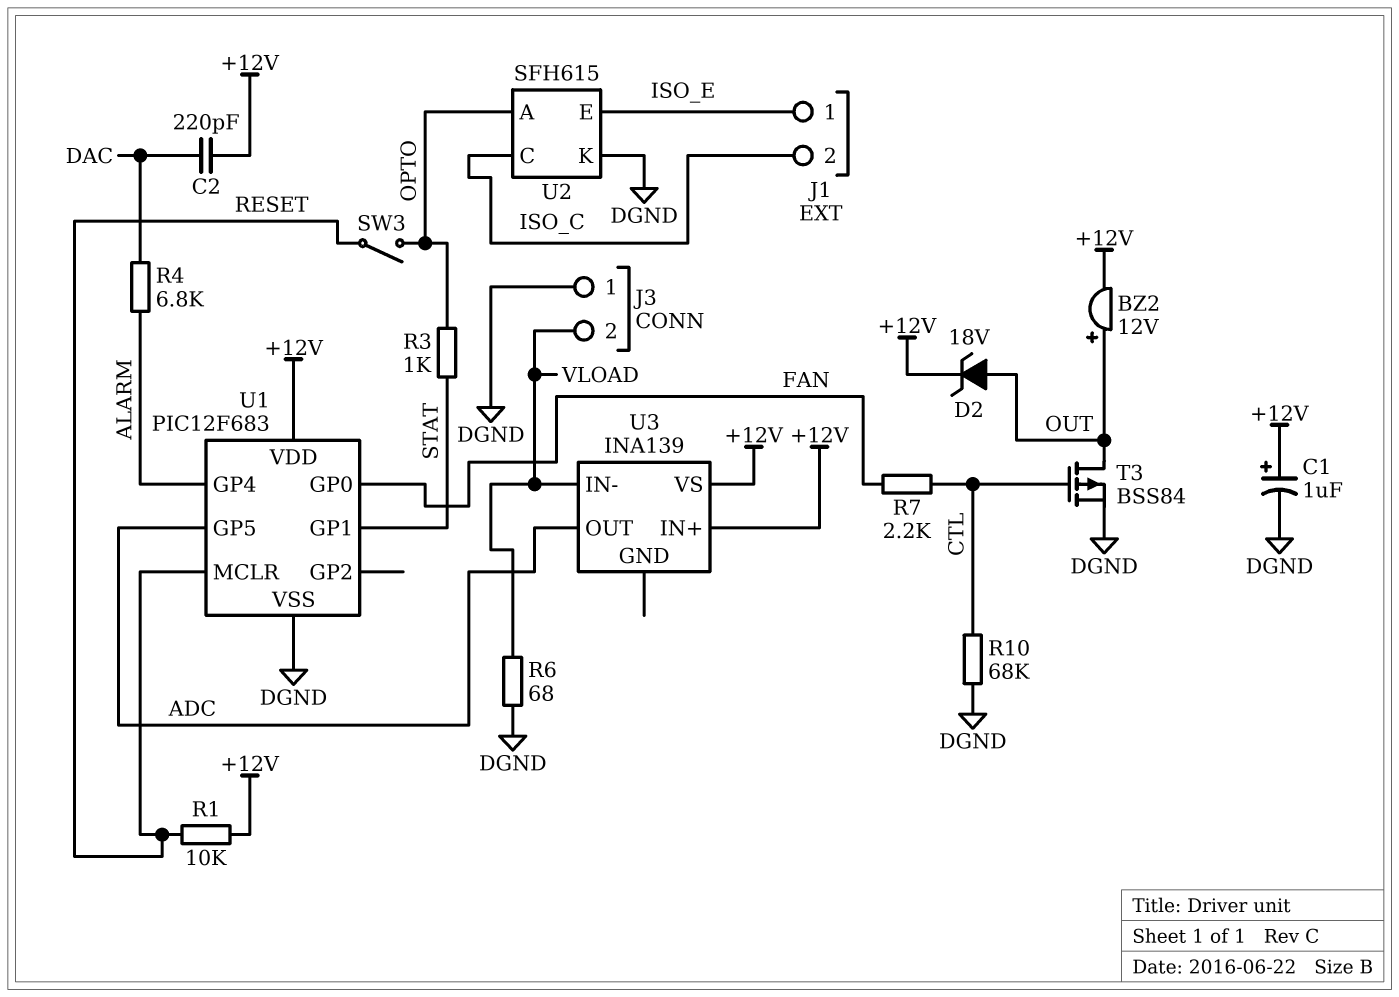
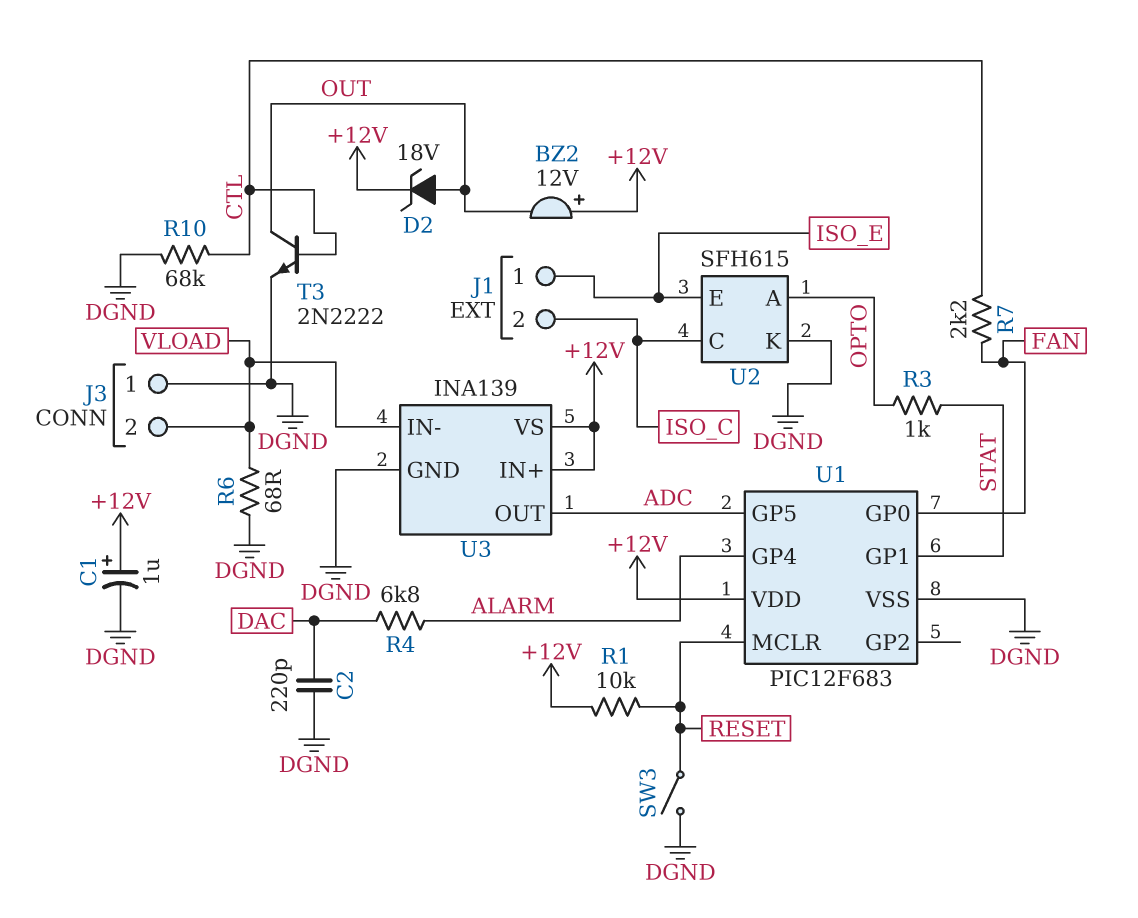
BZ2: buzzer 12V (plus OUT, minus +12V) -> buzzer 12V (plus +12V, minus OUT)
C2: 220pF (+12V, DAC) -> 220pF (DAC, DGND)
SW3: switch (OPTO, RESET) -> switch (DGND, RESET)
T3: PMOS BSS84 (G CTL, D OUT, S DGND) -> NPN 2N2222 (B CTL, C OUT, E DGND)
U3 pin GND: none -> DGND

